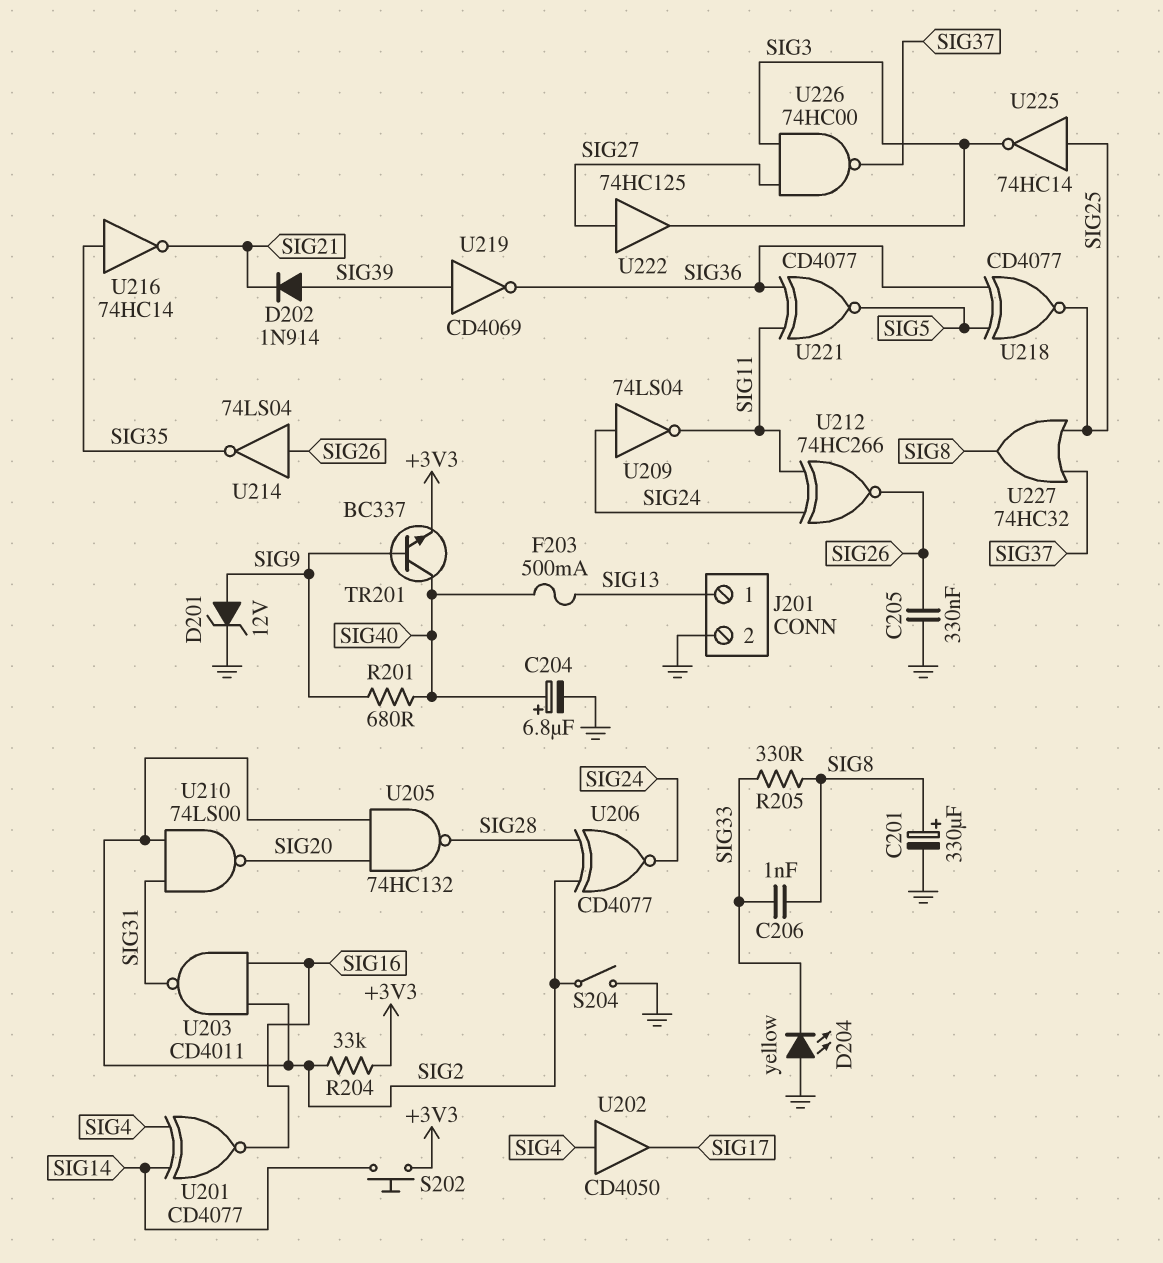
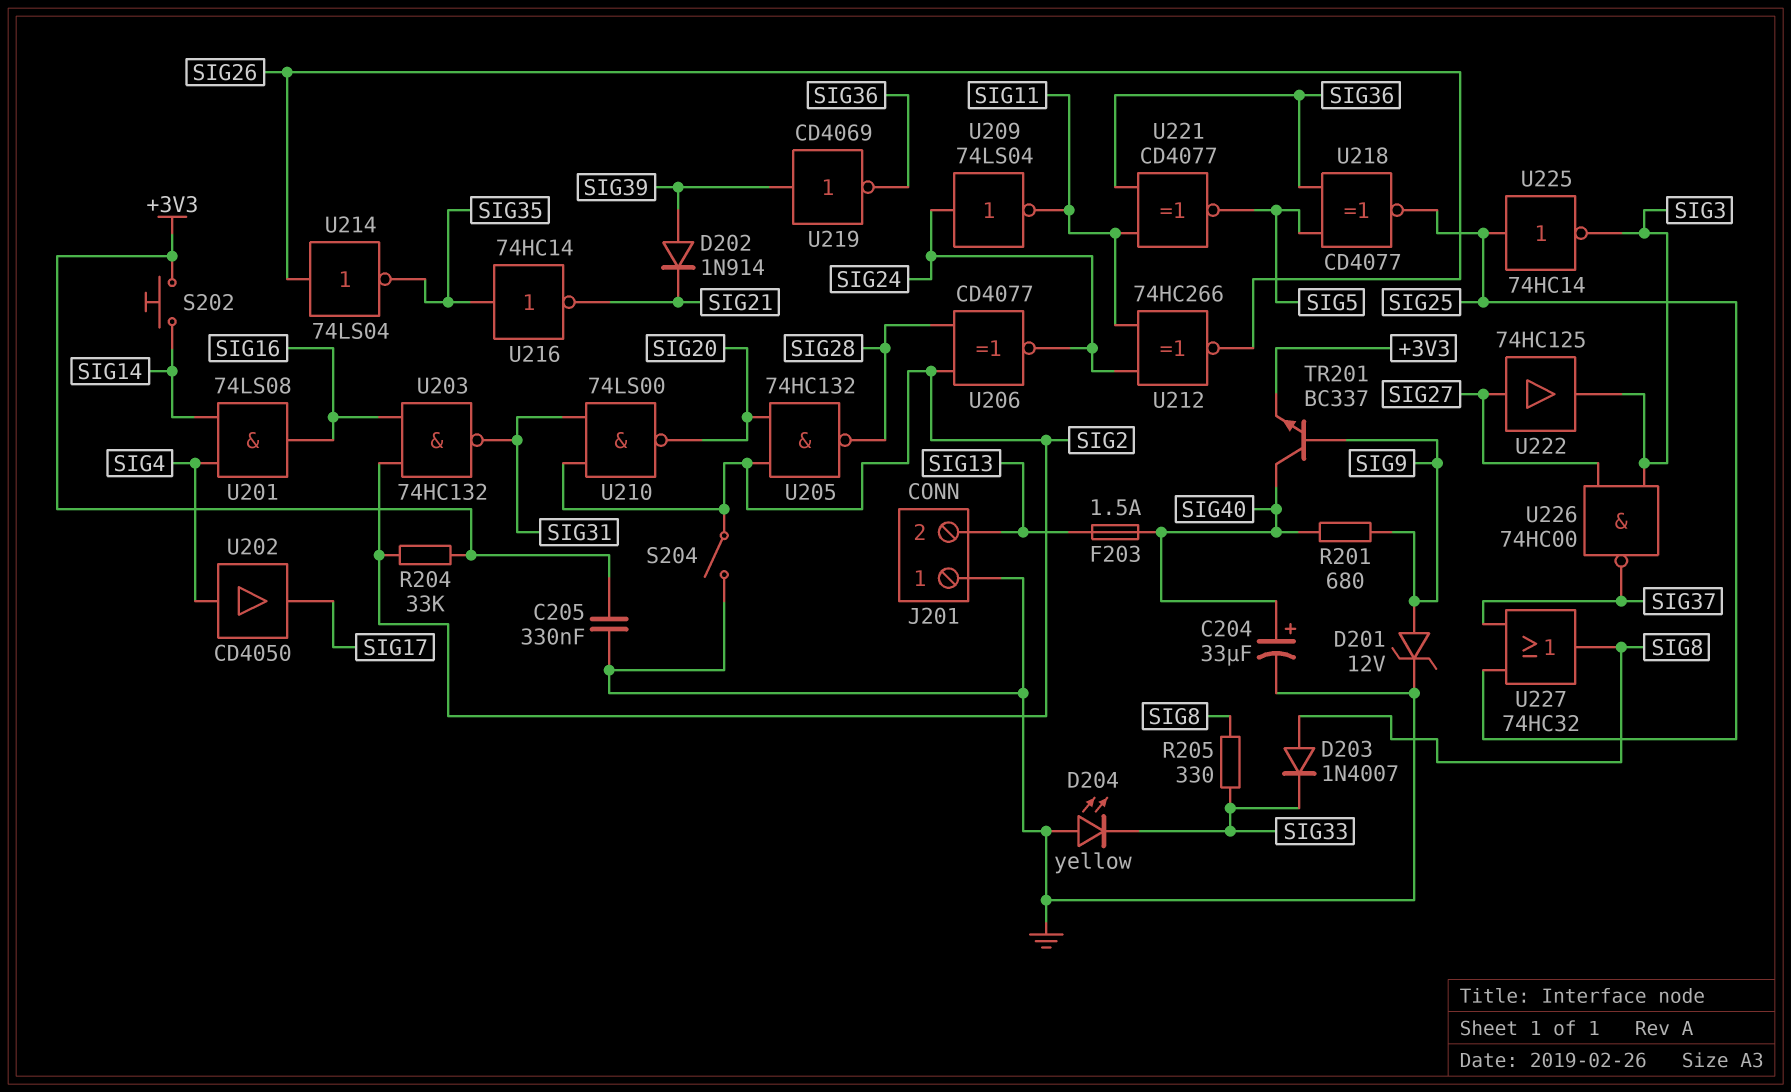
C201: 330uF (plus SIG8, minus GND) -> none
C204: 6.8uF (plus SIG40, minus GND) -> 33uF (plus SIG40, minus GND)
C205: 330nF (GND, SIG26) -> 330nF (+3V3, GND)
C206: 1nF (SIG8, SIG33) -> none
D203: none -> diode 1N4007 (A SIG8, K SIG33)
F203: 500mA (SIG13, SIG40) -> 1.5A (SIG13, SIG40)
J201 pin 1: SIG13 -> GND
J201 pin 2: GND -> SIG13
U201: XNOR CD4077 (in SIG4, in SIG14, out SIG16) -> AND 74LS08 (in SIG4, in SIG14, out SIG16)
U203: NAND CD4011 (in SIG2, in SIG16, out SIG31) -> NAND 74HC132 (in SIG2, in SIG16, out SIG31)

